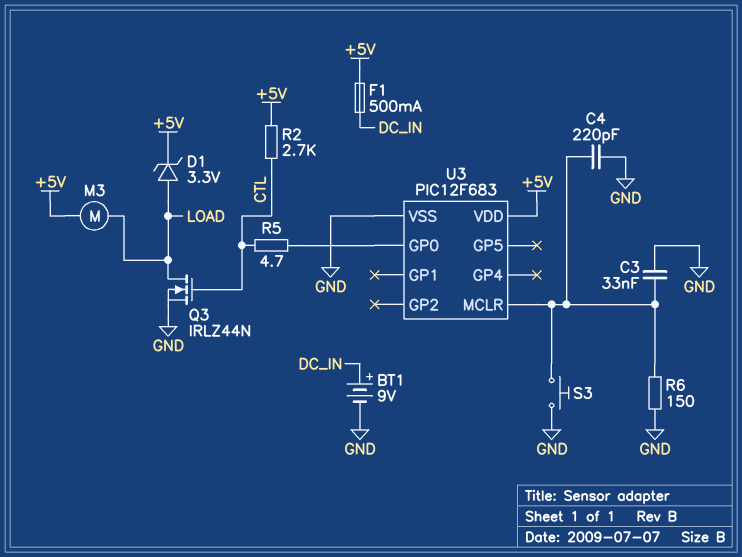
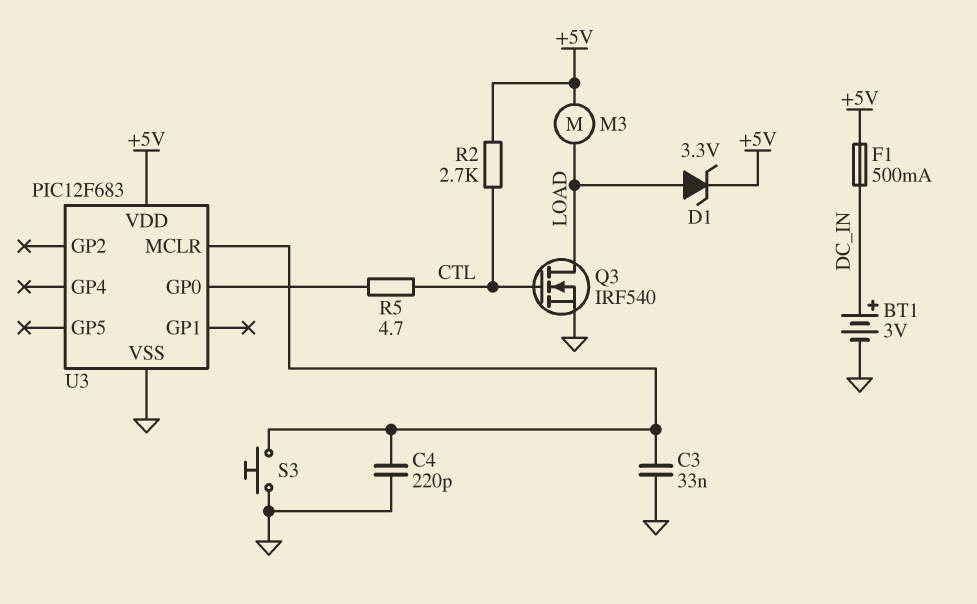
BT1: 9V (plus DC_IN, minus GND) -> 3V (plus DC_IN, minus GND)
Q3: NMOS IRLZ44N (G CTL, D LOAD, S GND) -> NMOS IRF540 (G CTL, D LOAD, S GND)
R6: 150 (GND, U3/MCLR) -> none

